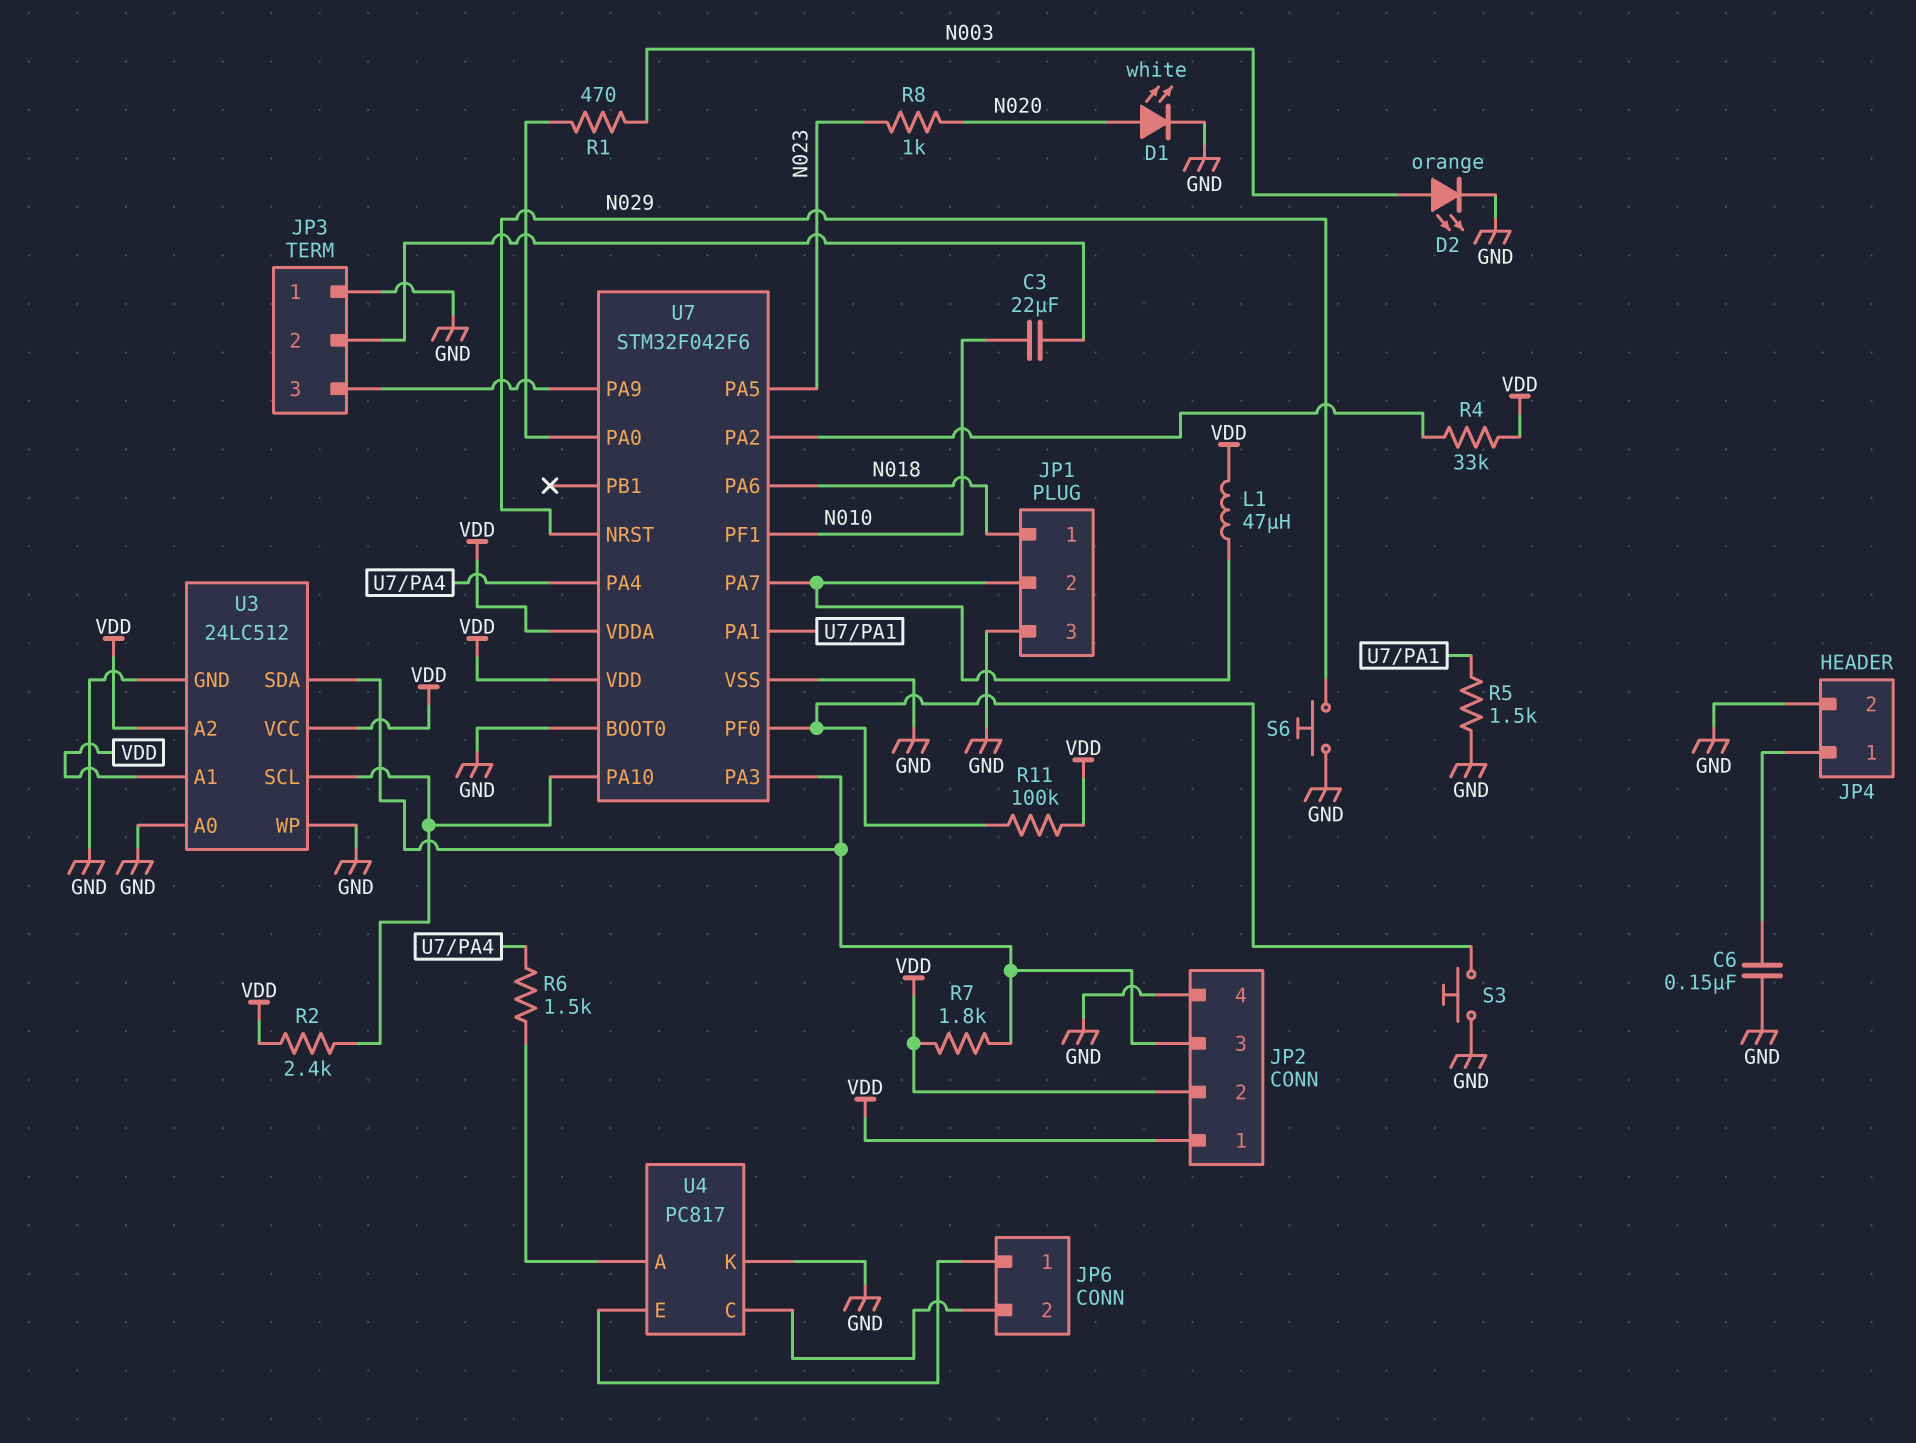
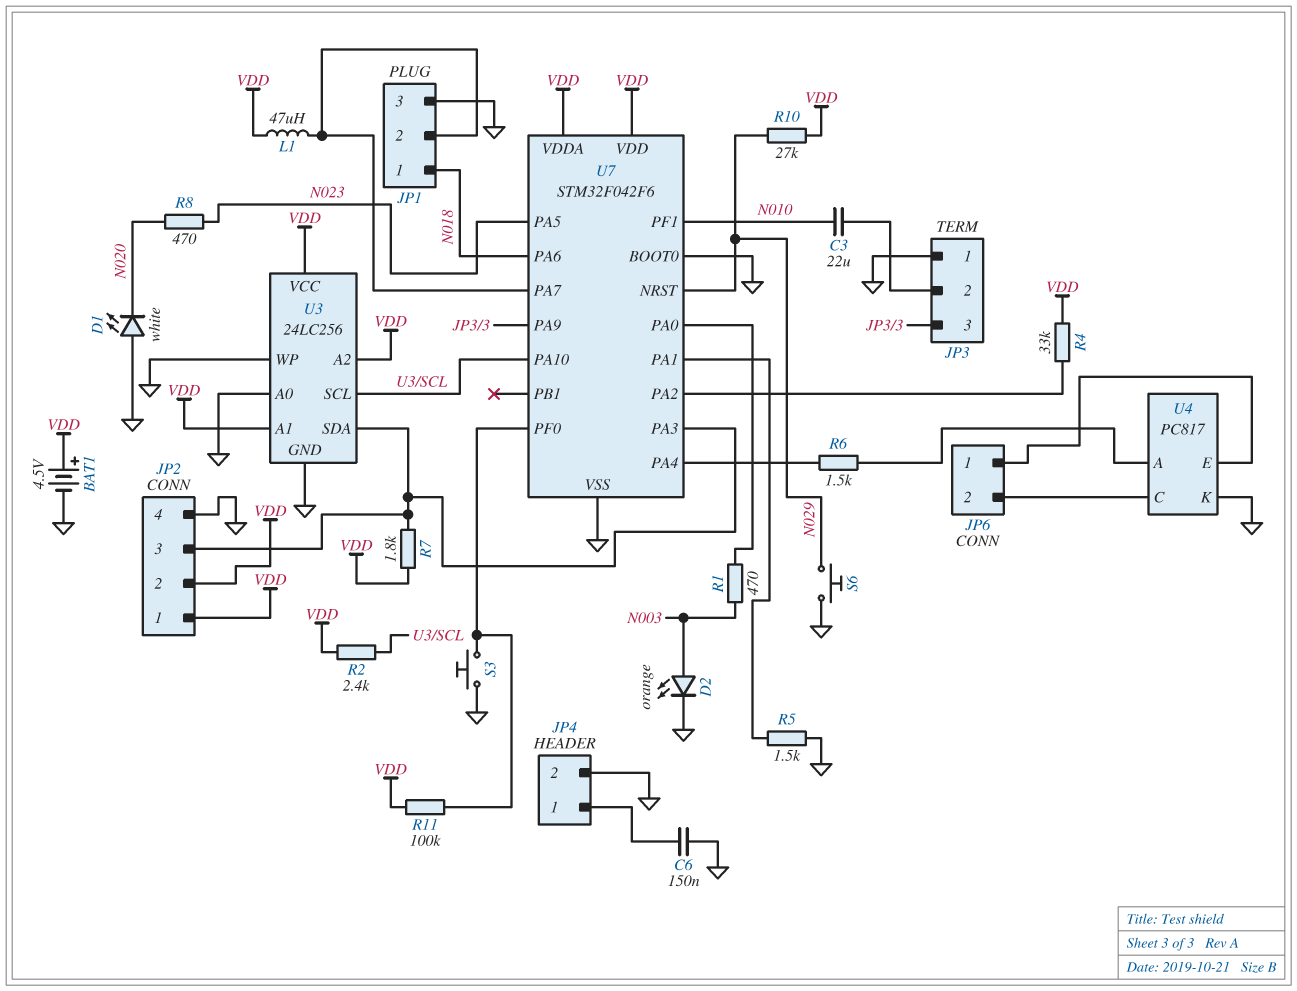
BAT1: none -> 4.5V (plus VDD, minus GND)
D1: LED white (A N020, K GND) -> LED white (A GND, K N020)
R8: 1k (N020, N023) -> 470 (N020, N023)
R10: none -> 27k (N029, VDD)
U3: 24LC512 -> 24LC256

